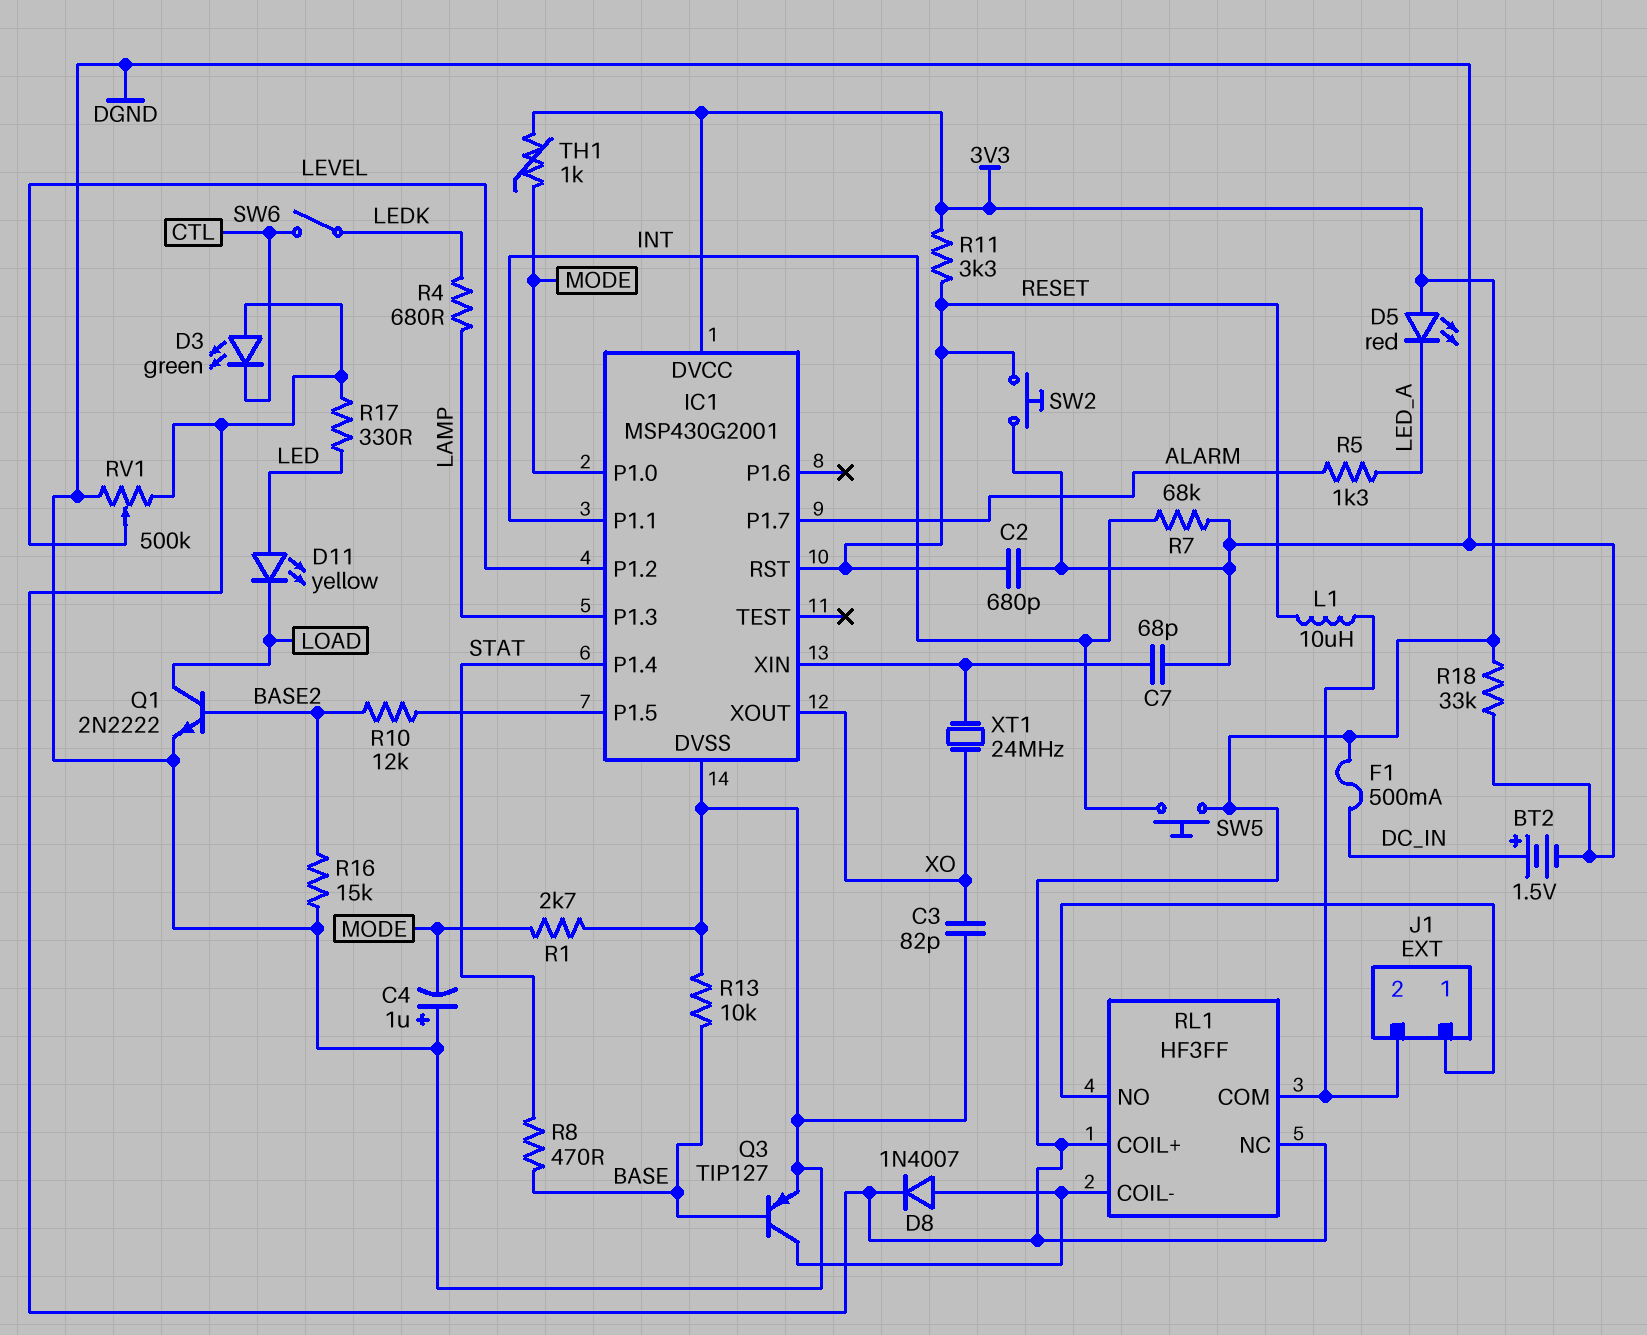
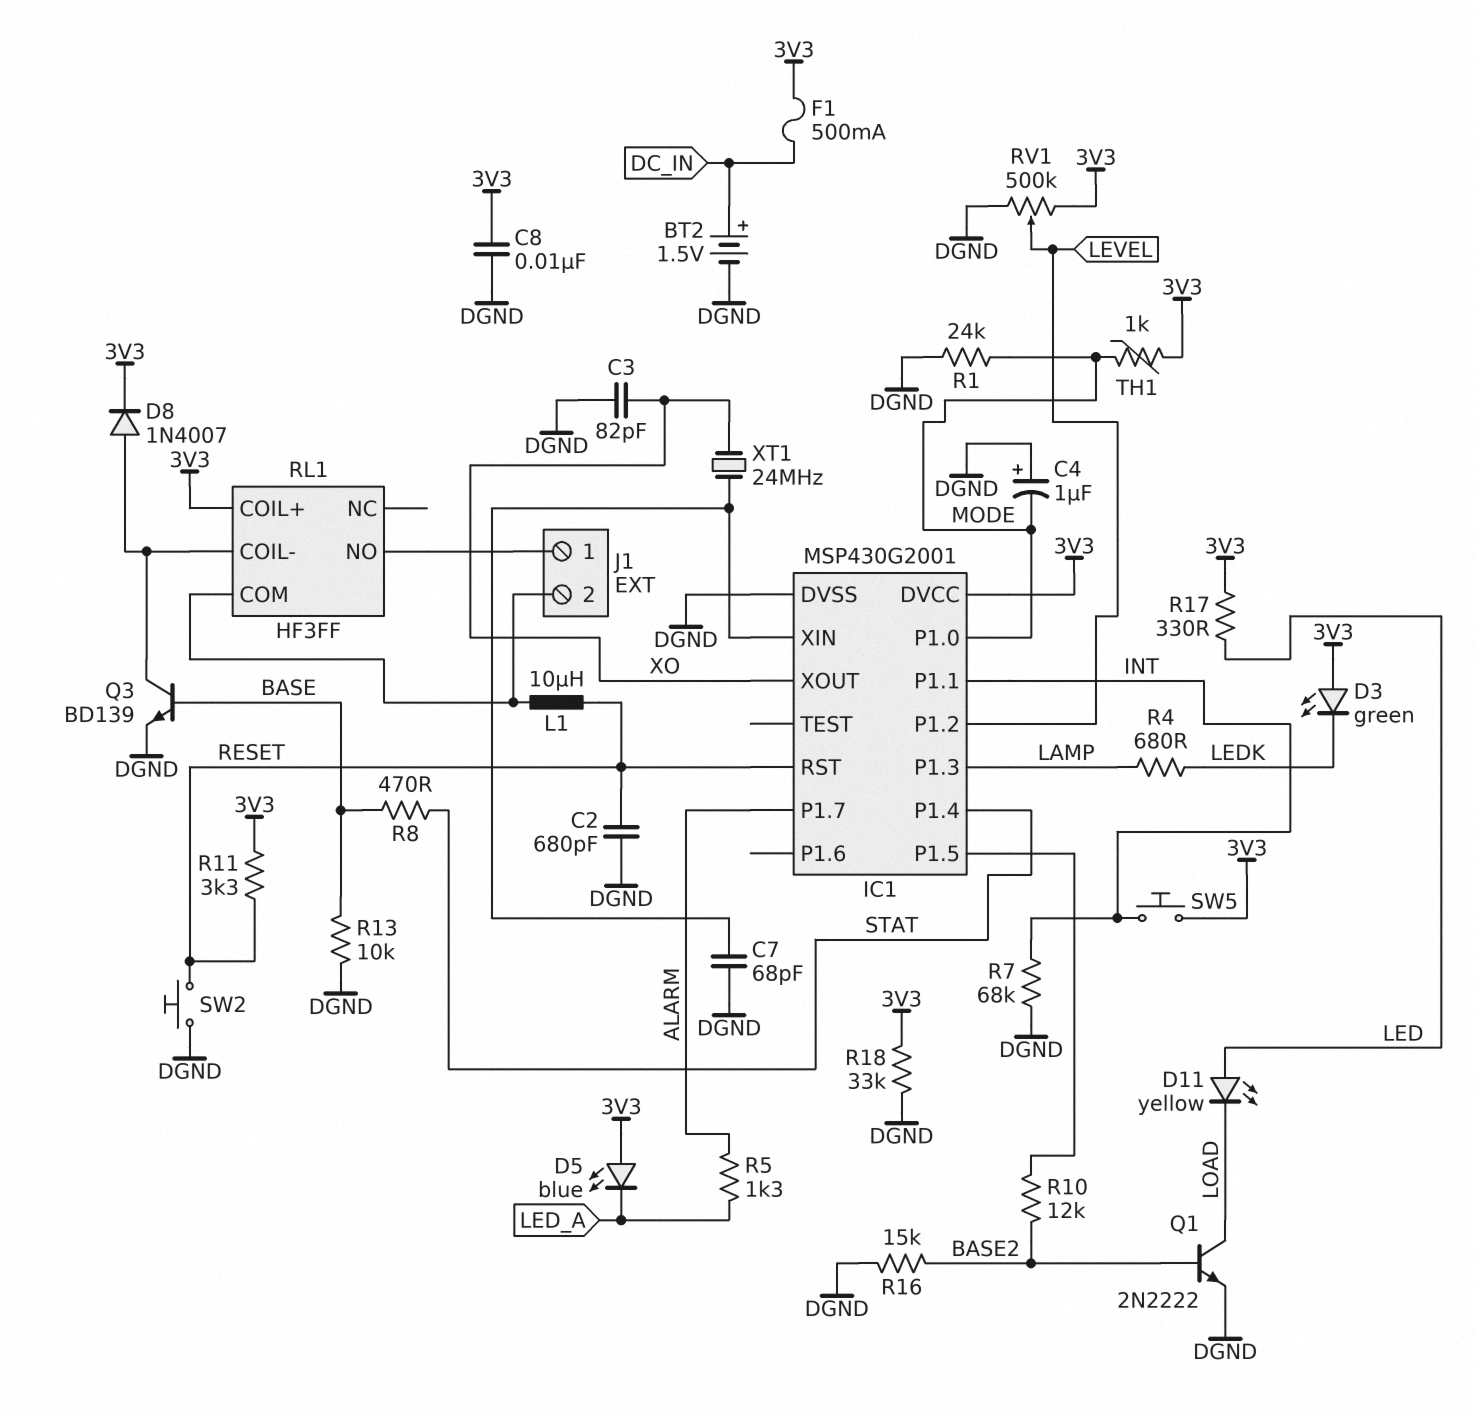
C8: none -> 10nF (3V3, DGND)
D3: LED green (A 3V3, K CTL) -> LED green (A 3V3, K LEDK)
D5: LED red (A 3V3, K LED_A) -> LED blue (A 3V3, K LED_A)
Q3: PNP TIP127 (B BASE, C RL1/COIL-, E DGND) -> NPN BD139 (B BASE, C RL1/COIL-, E DGND)
R1: 2.7k (DGND, MODE) -> 24k (DGND, MODE)
RL1 pin NC: 3V3 -> none
SW6: switch (CTL, LEDK) -> none

